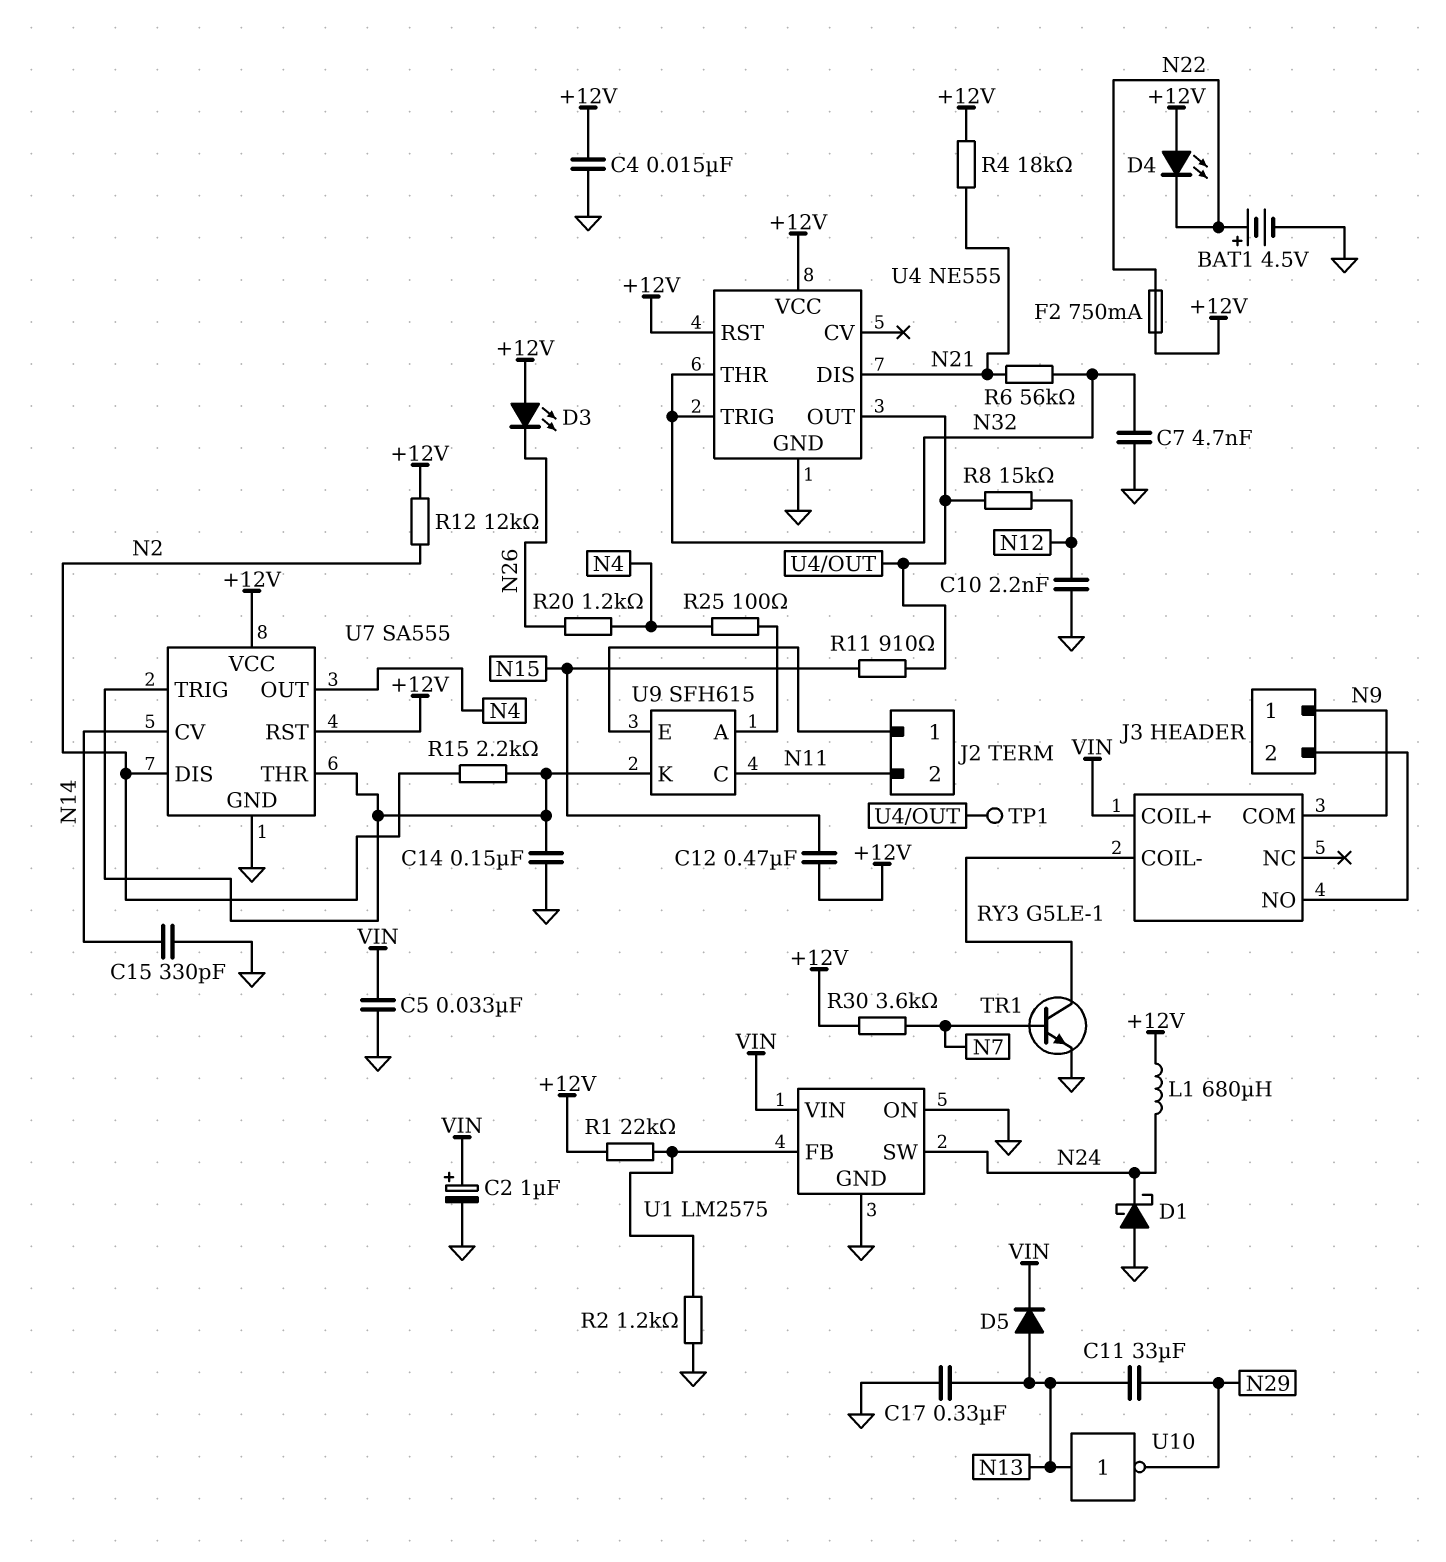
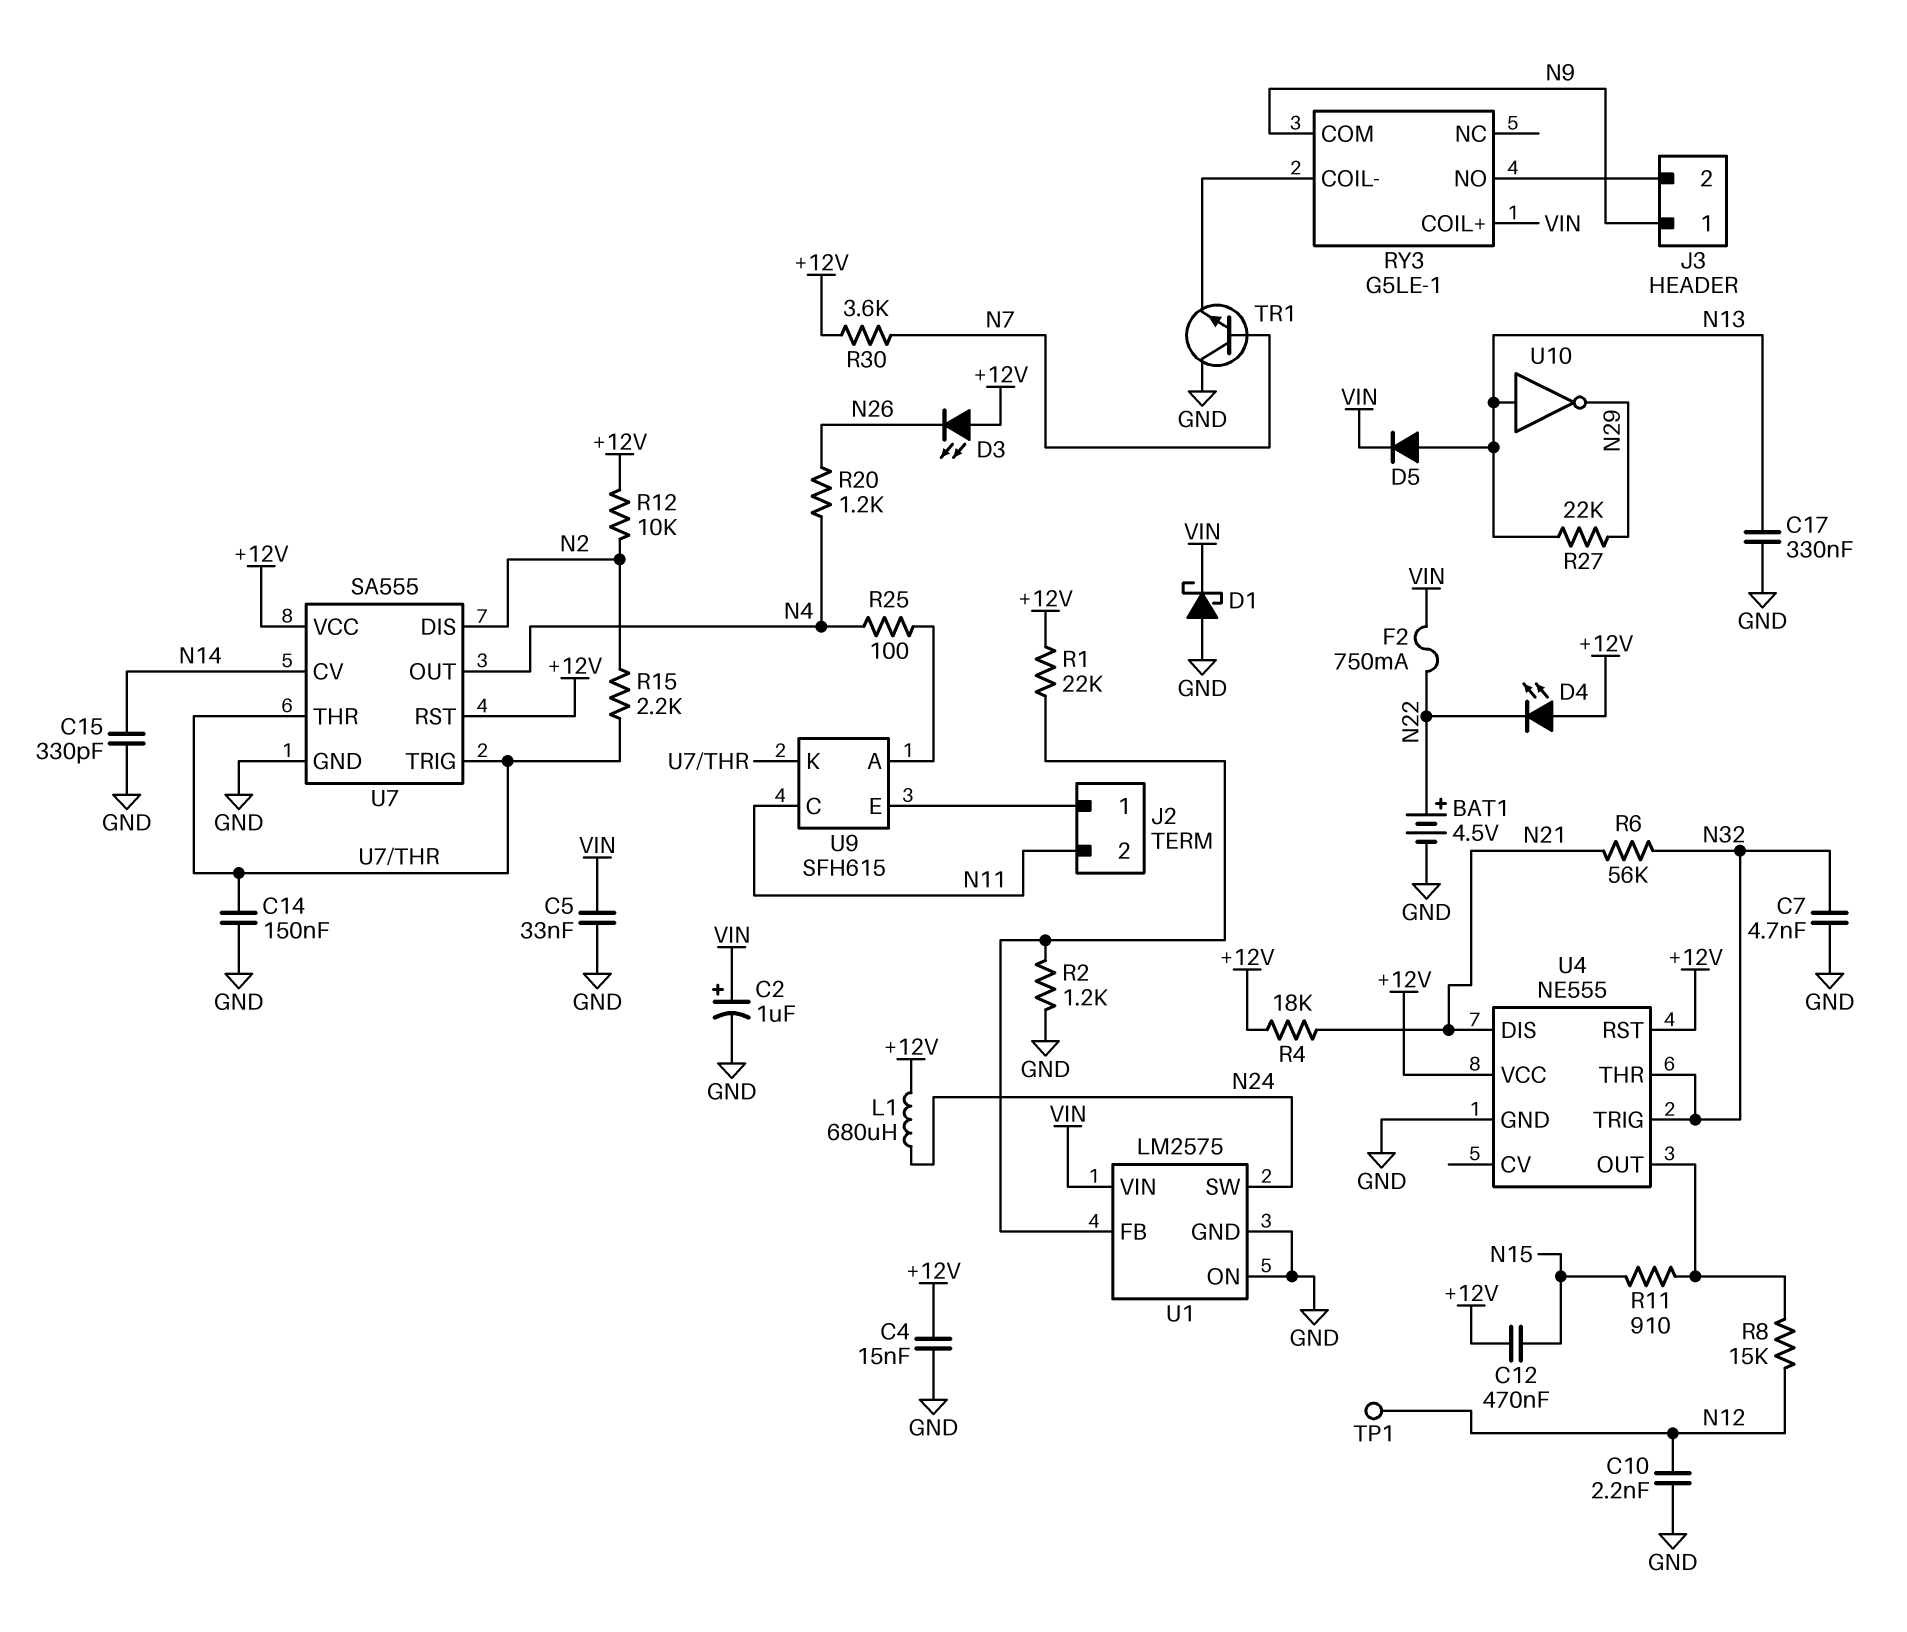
C11: 33uF (N13, N29) -> none
D1: schottky (A GND, K N24) -> schottky (A GND, K VIN)
F2: 750mA (+12V, N22) -> 750mA (N22, VIN)
R12: 12k (+12V, N2) -> 10k (+12V, N2)
R27: none -> 22k (N13, N29)
TP1: test point (U4/OUT) -> test point (N12)
TR1: NPN (B N7, C RY3/COIL-, E GND) -> NPN (B N7, C GND, E RY3/COIL-)

